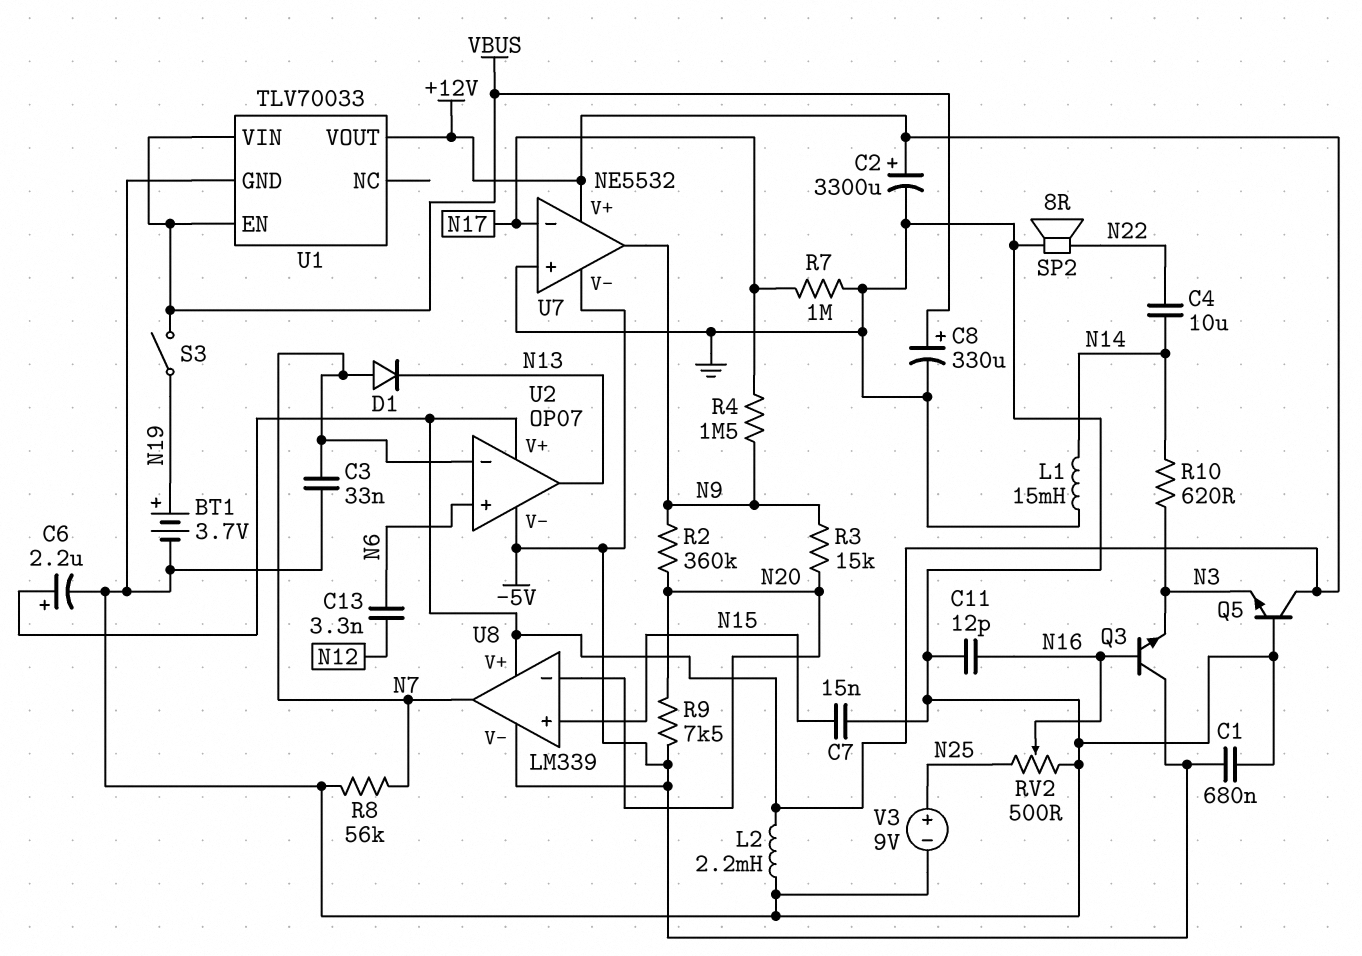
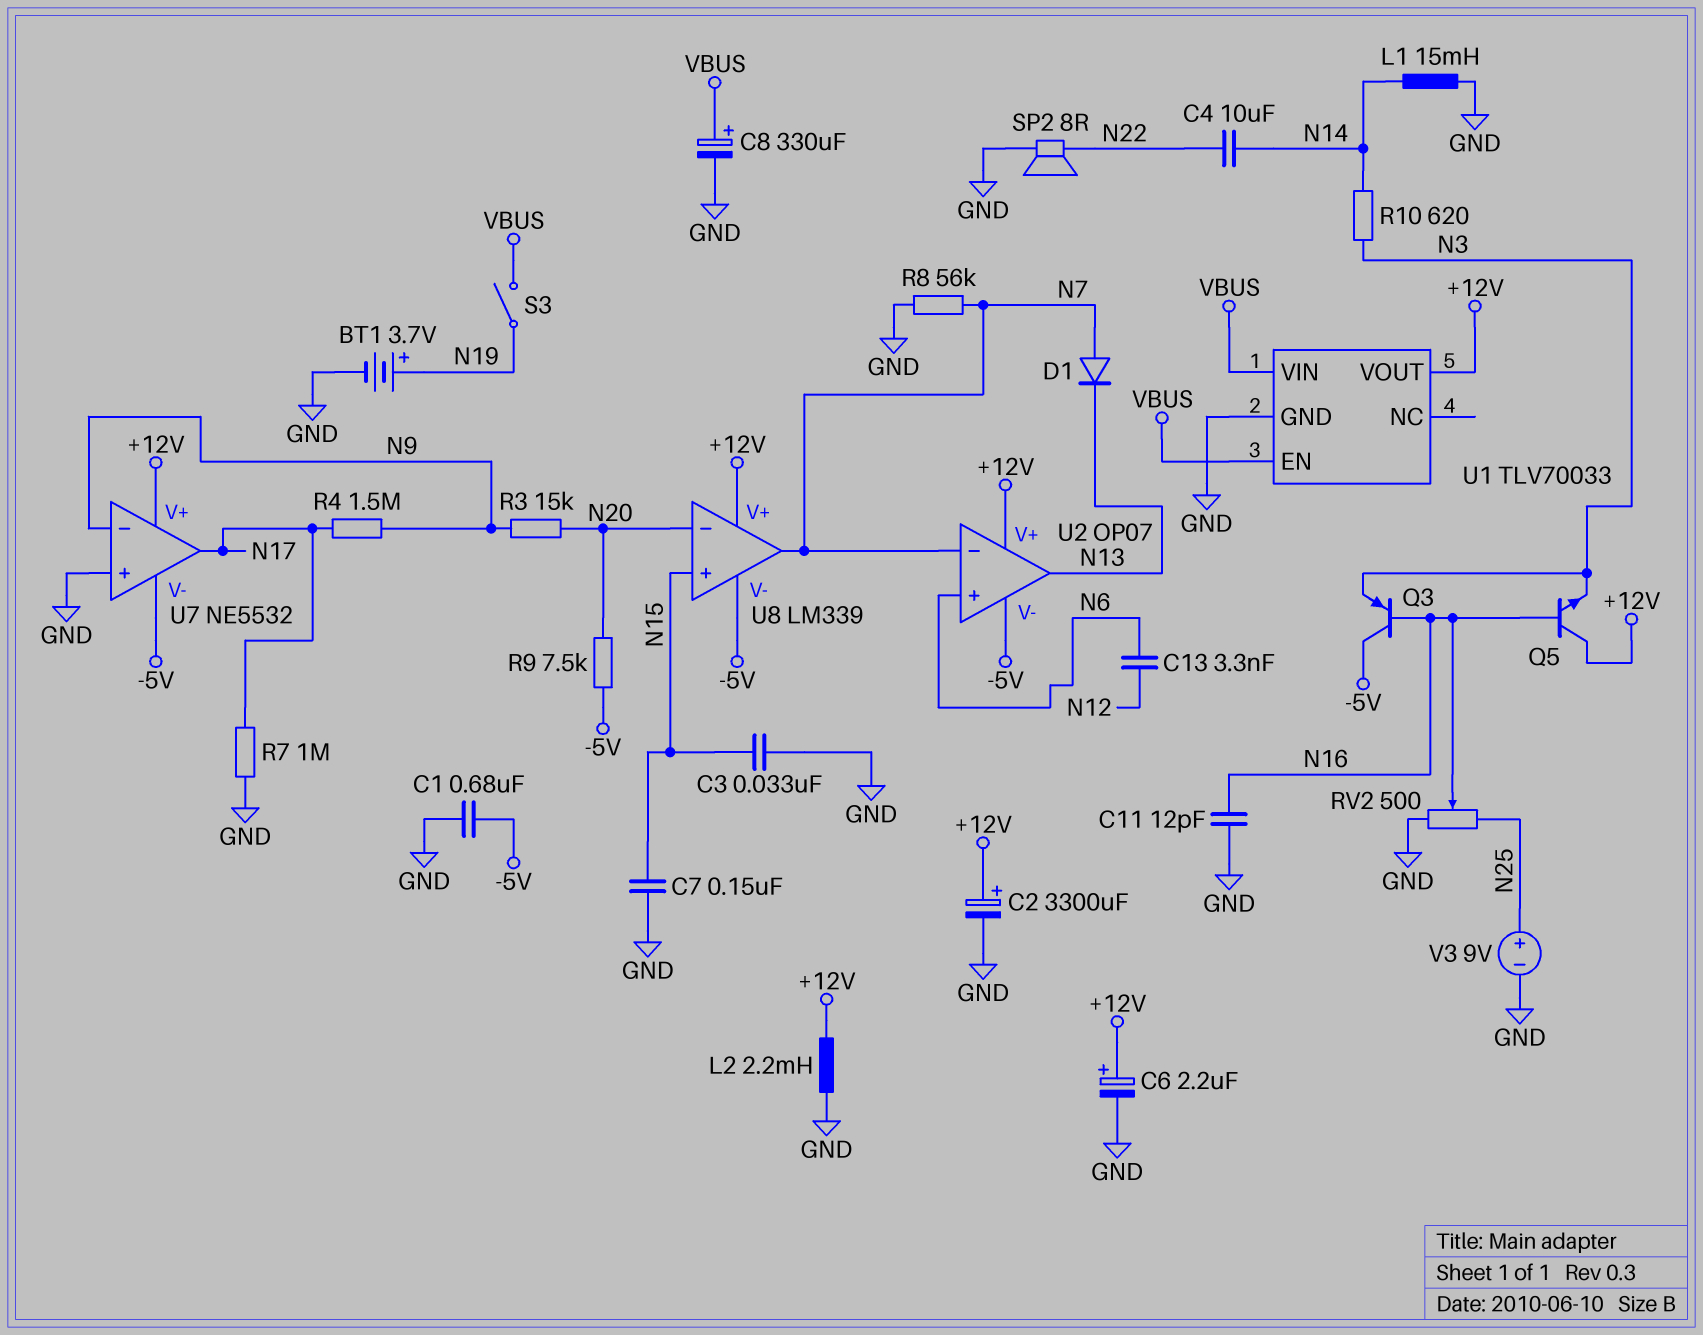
C3: 33nF (GND, N7) -> 33nF (GND, N15)
C7: 15nF (GND, N15) -> 150nF (GND, N15)
Q3: NPN (B N16, C -5V, E N3) -> PNP (B N16, C -5V, E N3)
Q5: NPN (B GND, C +12V, E N3) -> NPN (B N16, C +12V, E N3)
R2: 360k (N9, N20) -> none
U7 pin in-: N17 -> N9
U7 pin out: N9 -> N17

